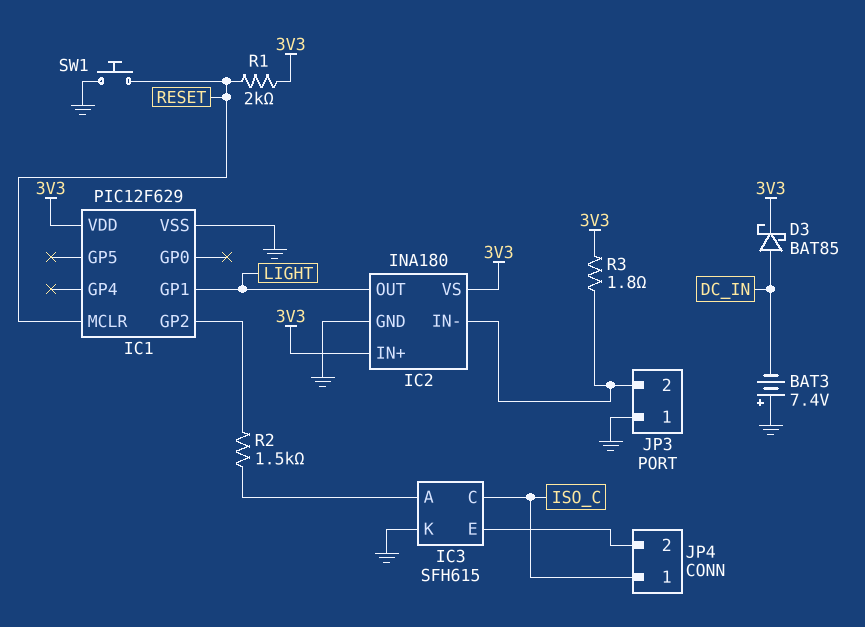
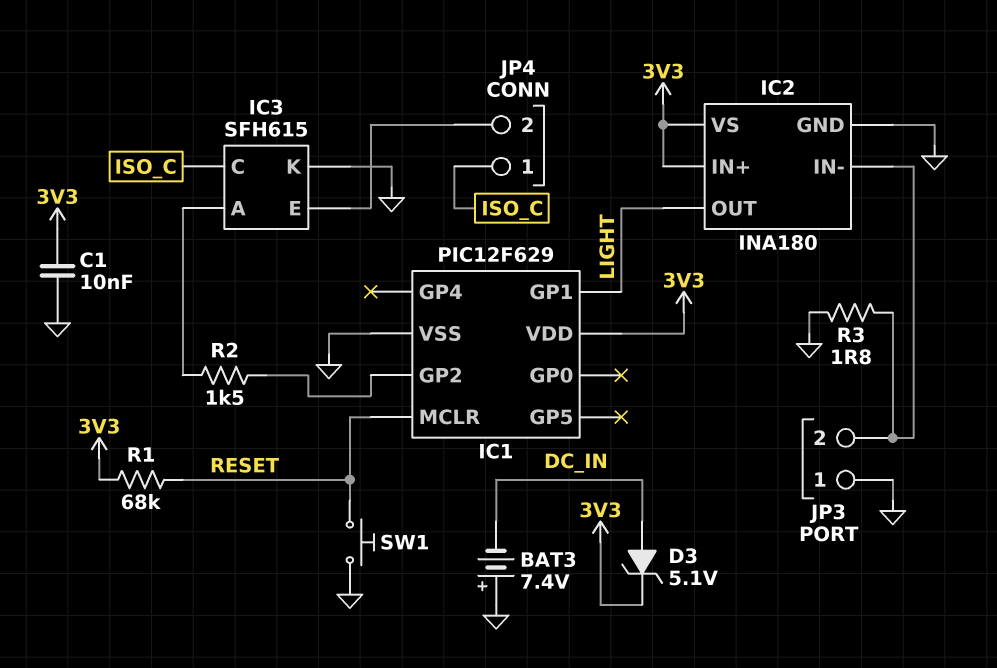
C1: none -> 10nF (3V3, GND)
D3: schottky BAT85 (A DC_IN, K 3V3) -> zener 5.1V (A DC_IN, K 3V3)
R1: 2k (3V3, RESET) -> 68k (3V3, RESET)
R3: 1.8 (3V3, IC2/IN-) -> 1.8 (GND, IC2/IN-)

